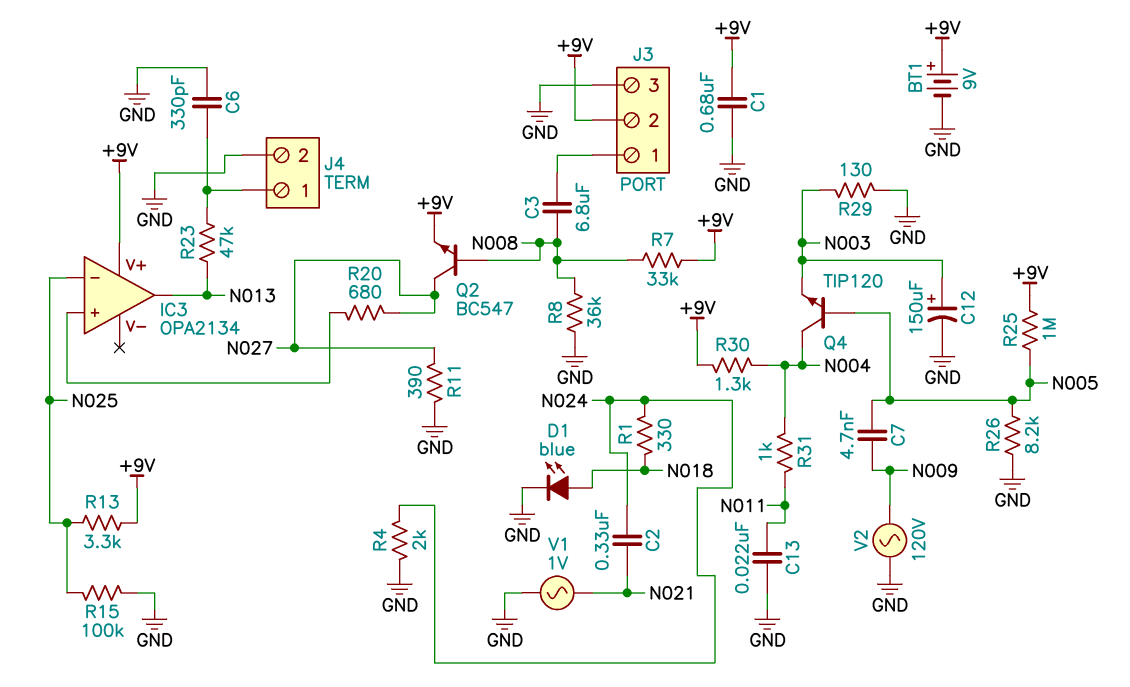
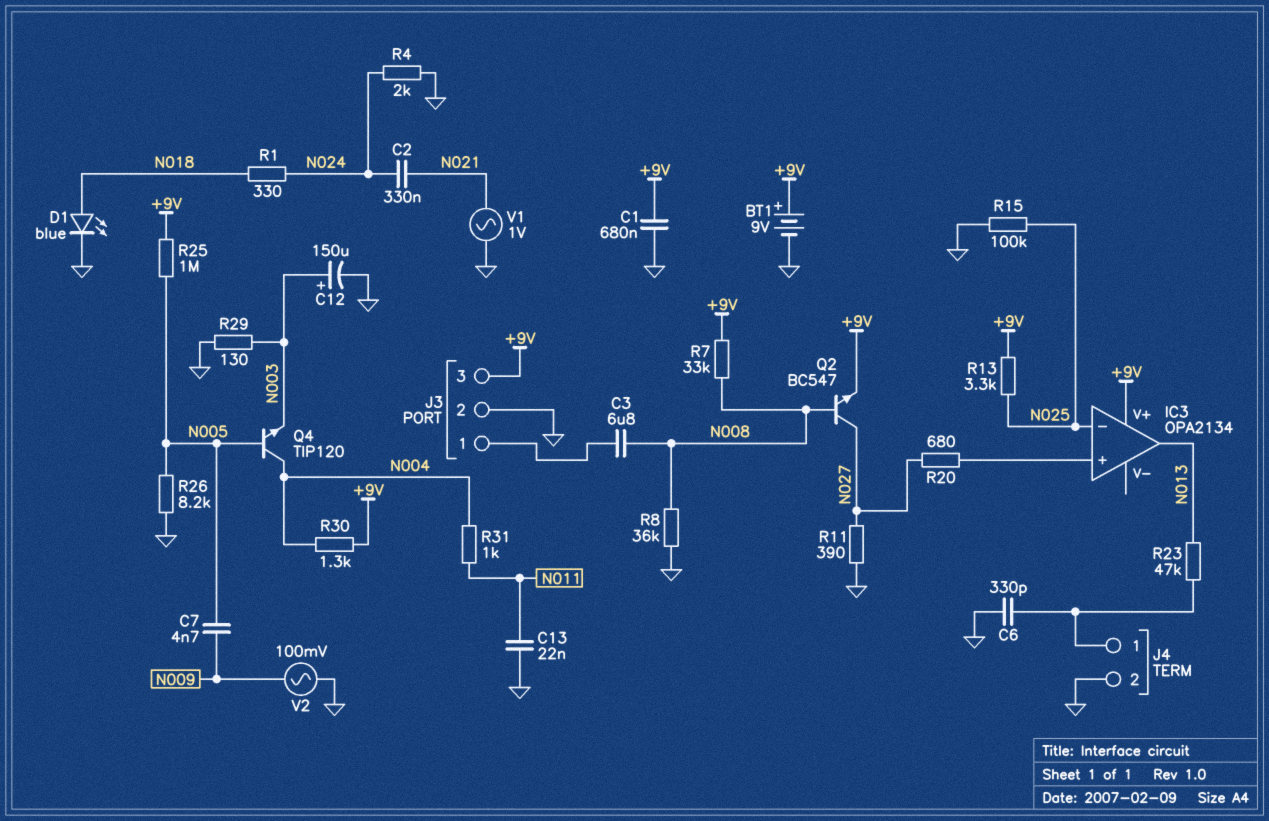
J3 pin 2: +9V -> GND
J3 pin 3: GND -> +9V
V2: AC 120V (GND, N009) -> AC 100mV (GND, N009)

